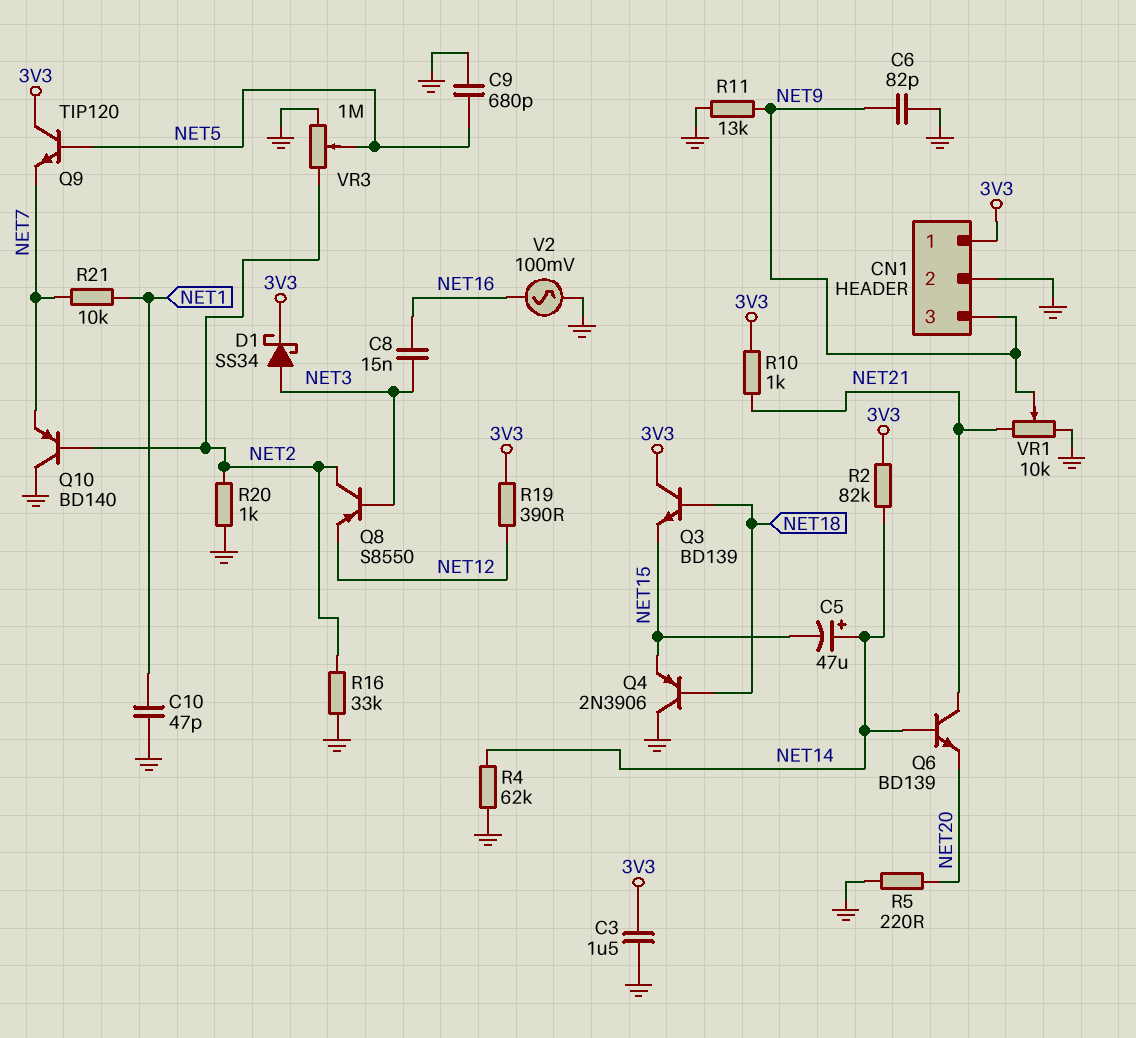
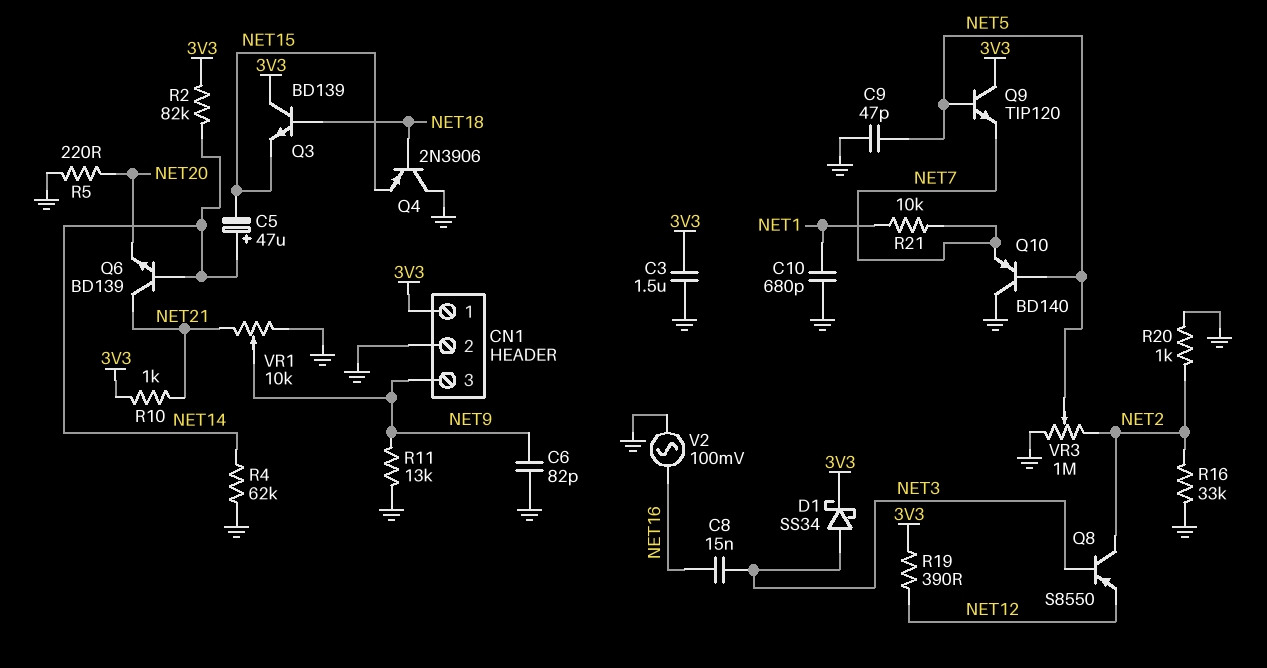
C9: 680pF (GND, NET5) -> 47pF (GND, NET5)
C10: 47pF (GND, NET1) -> 680pF (GND, NET1)
Q10: PNP BD140 (B NET2, C GND, E NET7) -> PNP BD140 (B NET5, C GND, E NET7)

